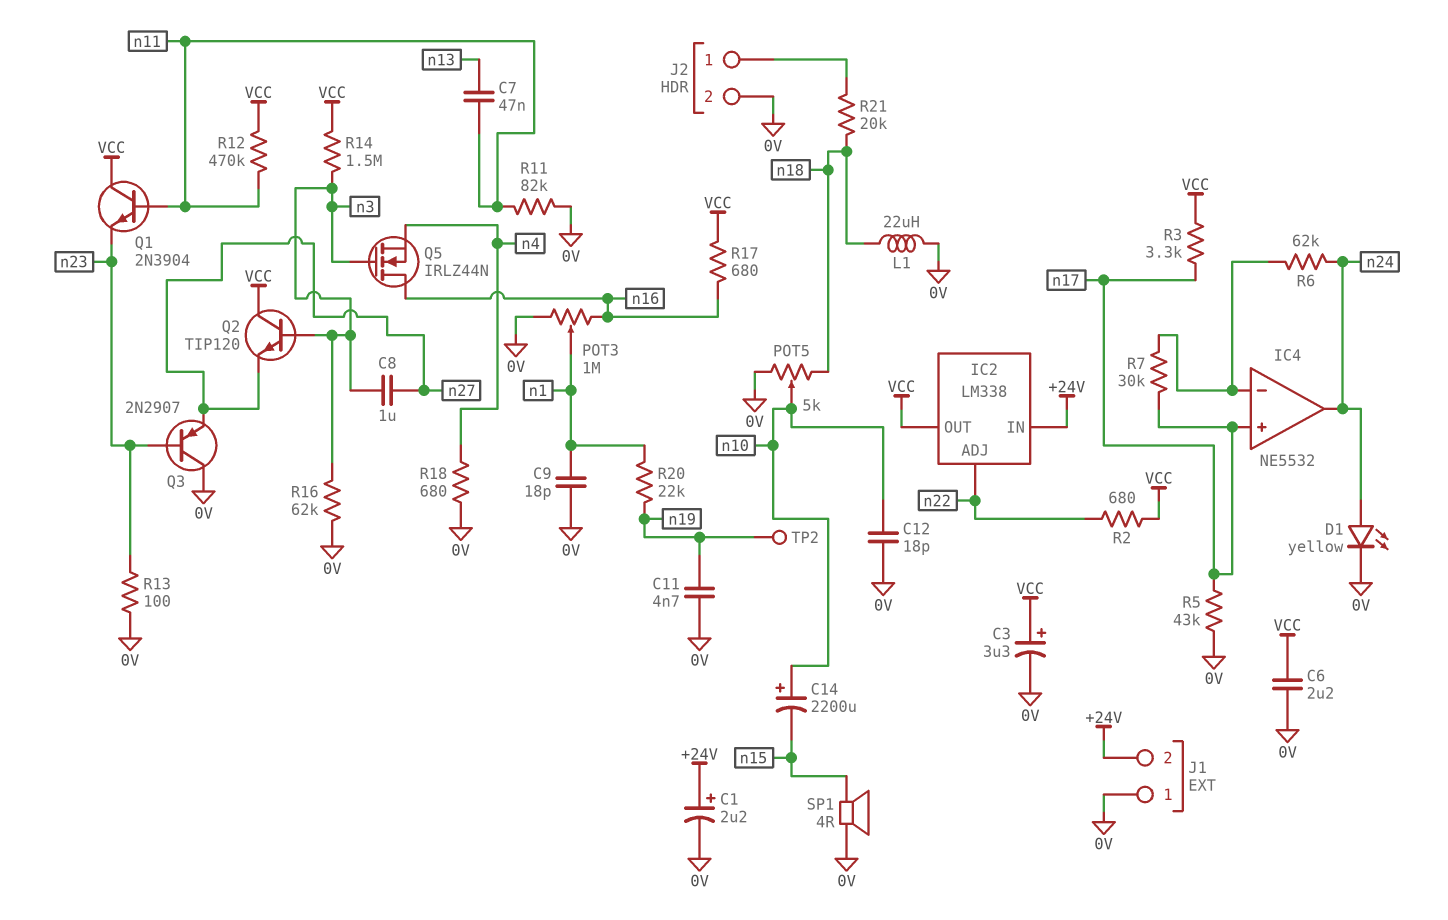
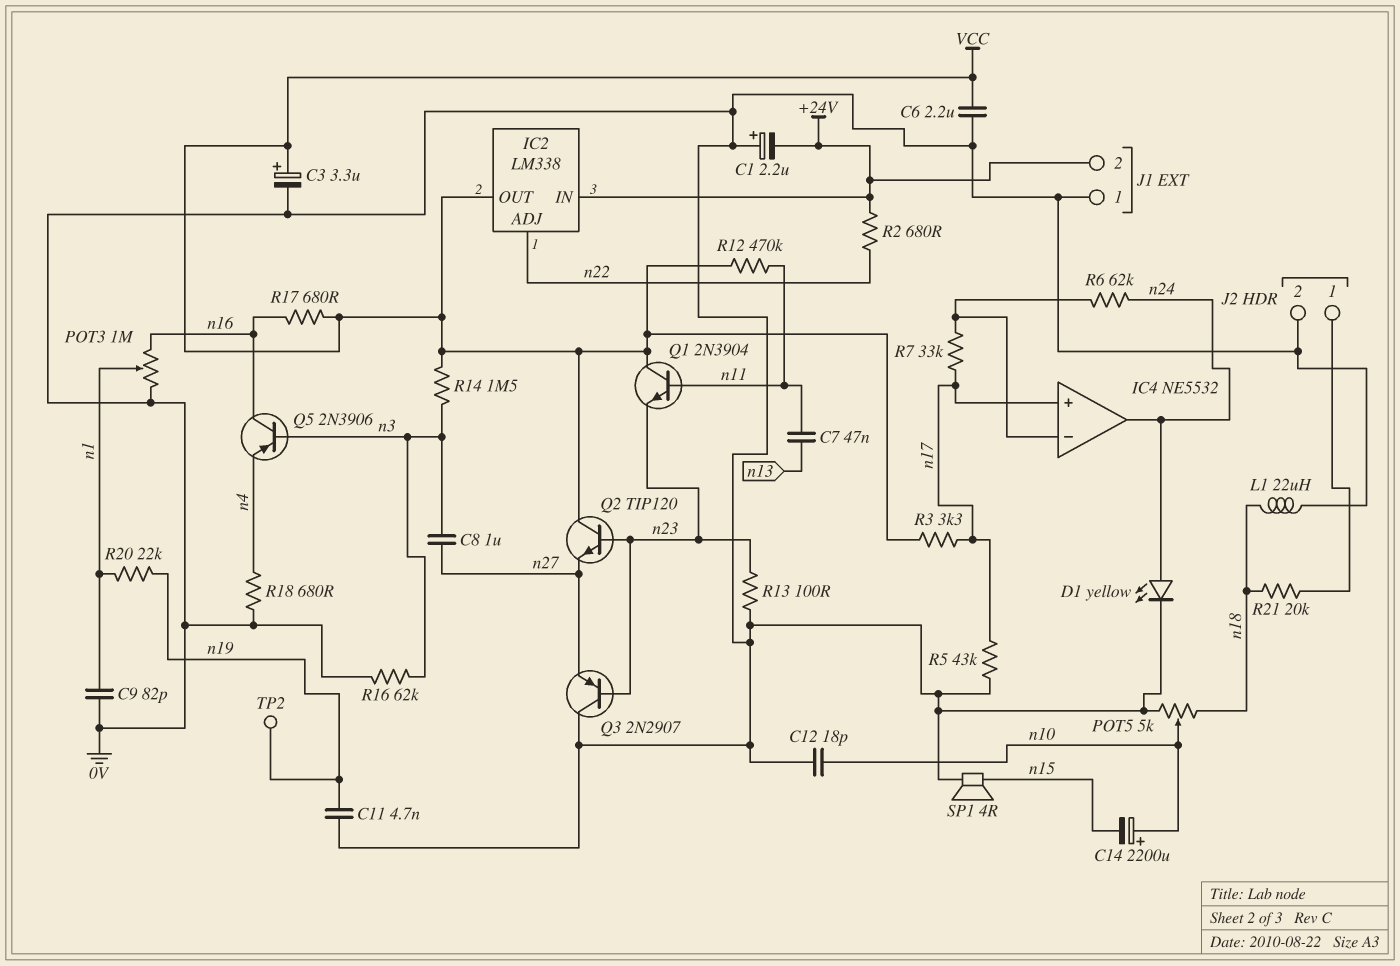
C1: 2.2uF (plus +24V, minus 0V) -> 2.2uF (plus 0V, minus +24V)
C9: 18pF (0V, n1) -> 82pF (0V, n1)
Q2: NPN TIP120 (B n3, C VCC, E n27) -> NPN TIP120 (B n23, C VCC, E n27)
Q5: NMOS IRLZ44N (G n3, D n16, S n4) -> PNP 2N3906 (B n3, C n16, E n4)
R2: 680 (VCC, n22) -> 680 (+24V, n22)
R7: 30k (IC4/in-, n17) -> 33k (IC4/in-, n17)
R11: 82k (0V, n11) -> none

